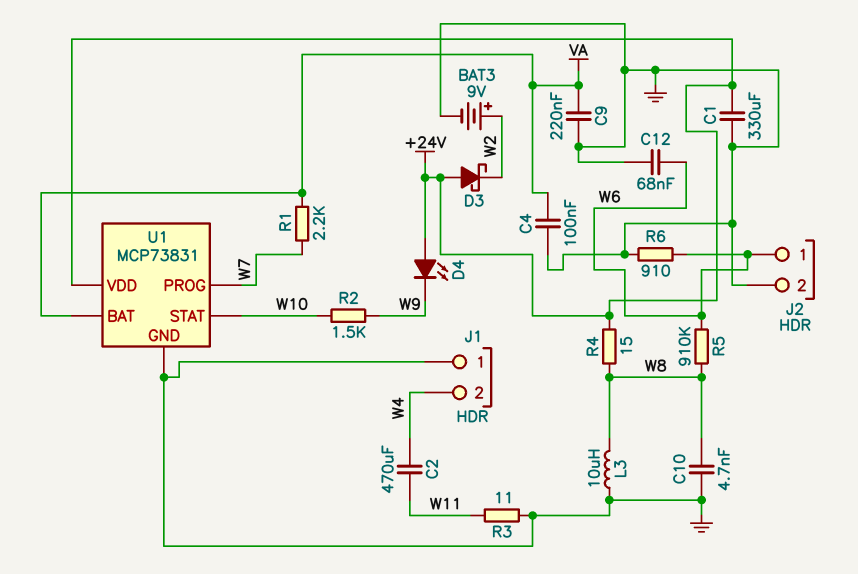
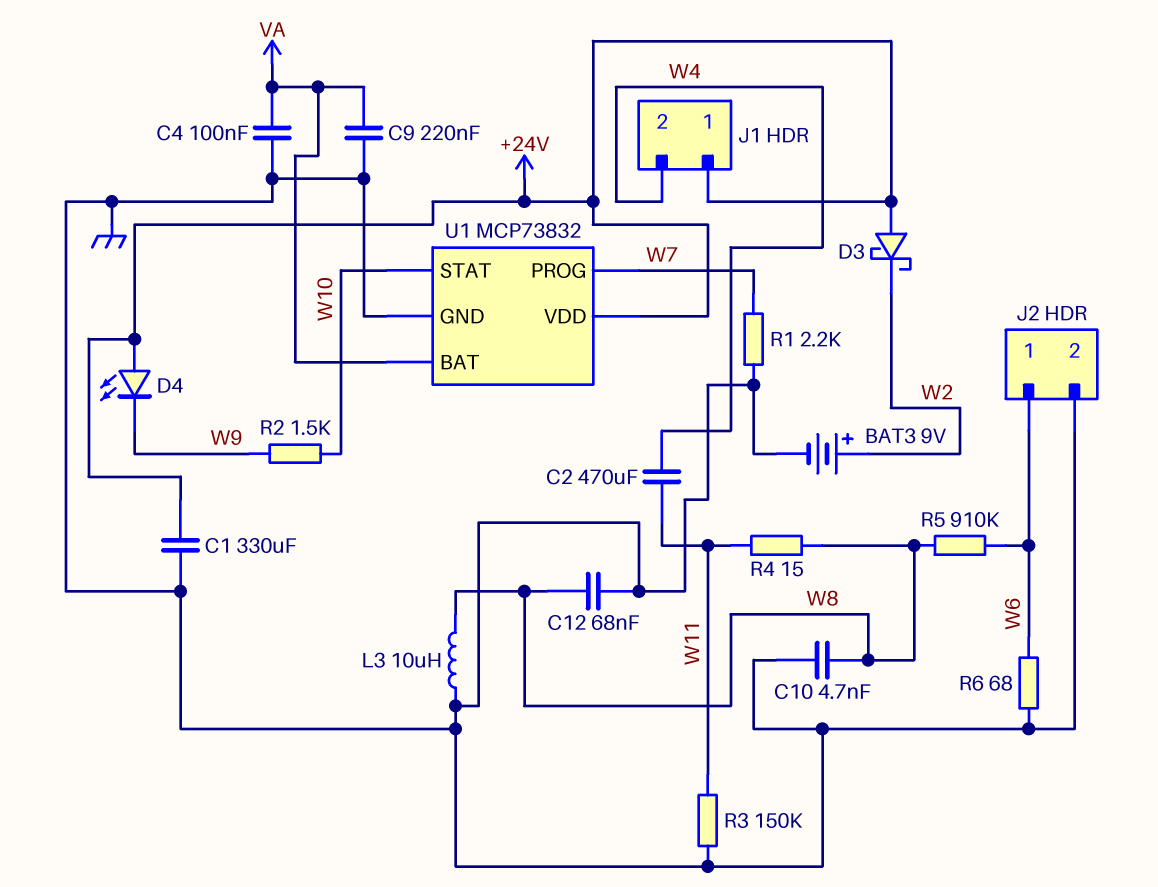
C12: 68nF (GND, W6) -> 68nF (GND, W8)
J1 pin 1: GND -> +24V
R1: 2.2k (VA, W7) -> 2.2k (GND, W7)
R3: 11 (GND, W11) -> 150k (GND, W11)
R4: 15 (+24V, W8) -> 15 (W8, W11)
R6: 910 (GND, W6) -> 68 (GND, W6)
U1: MCP73831 -> MCP73832

